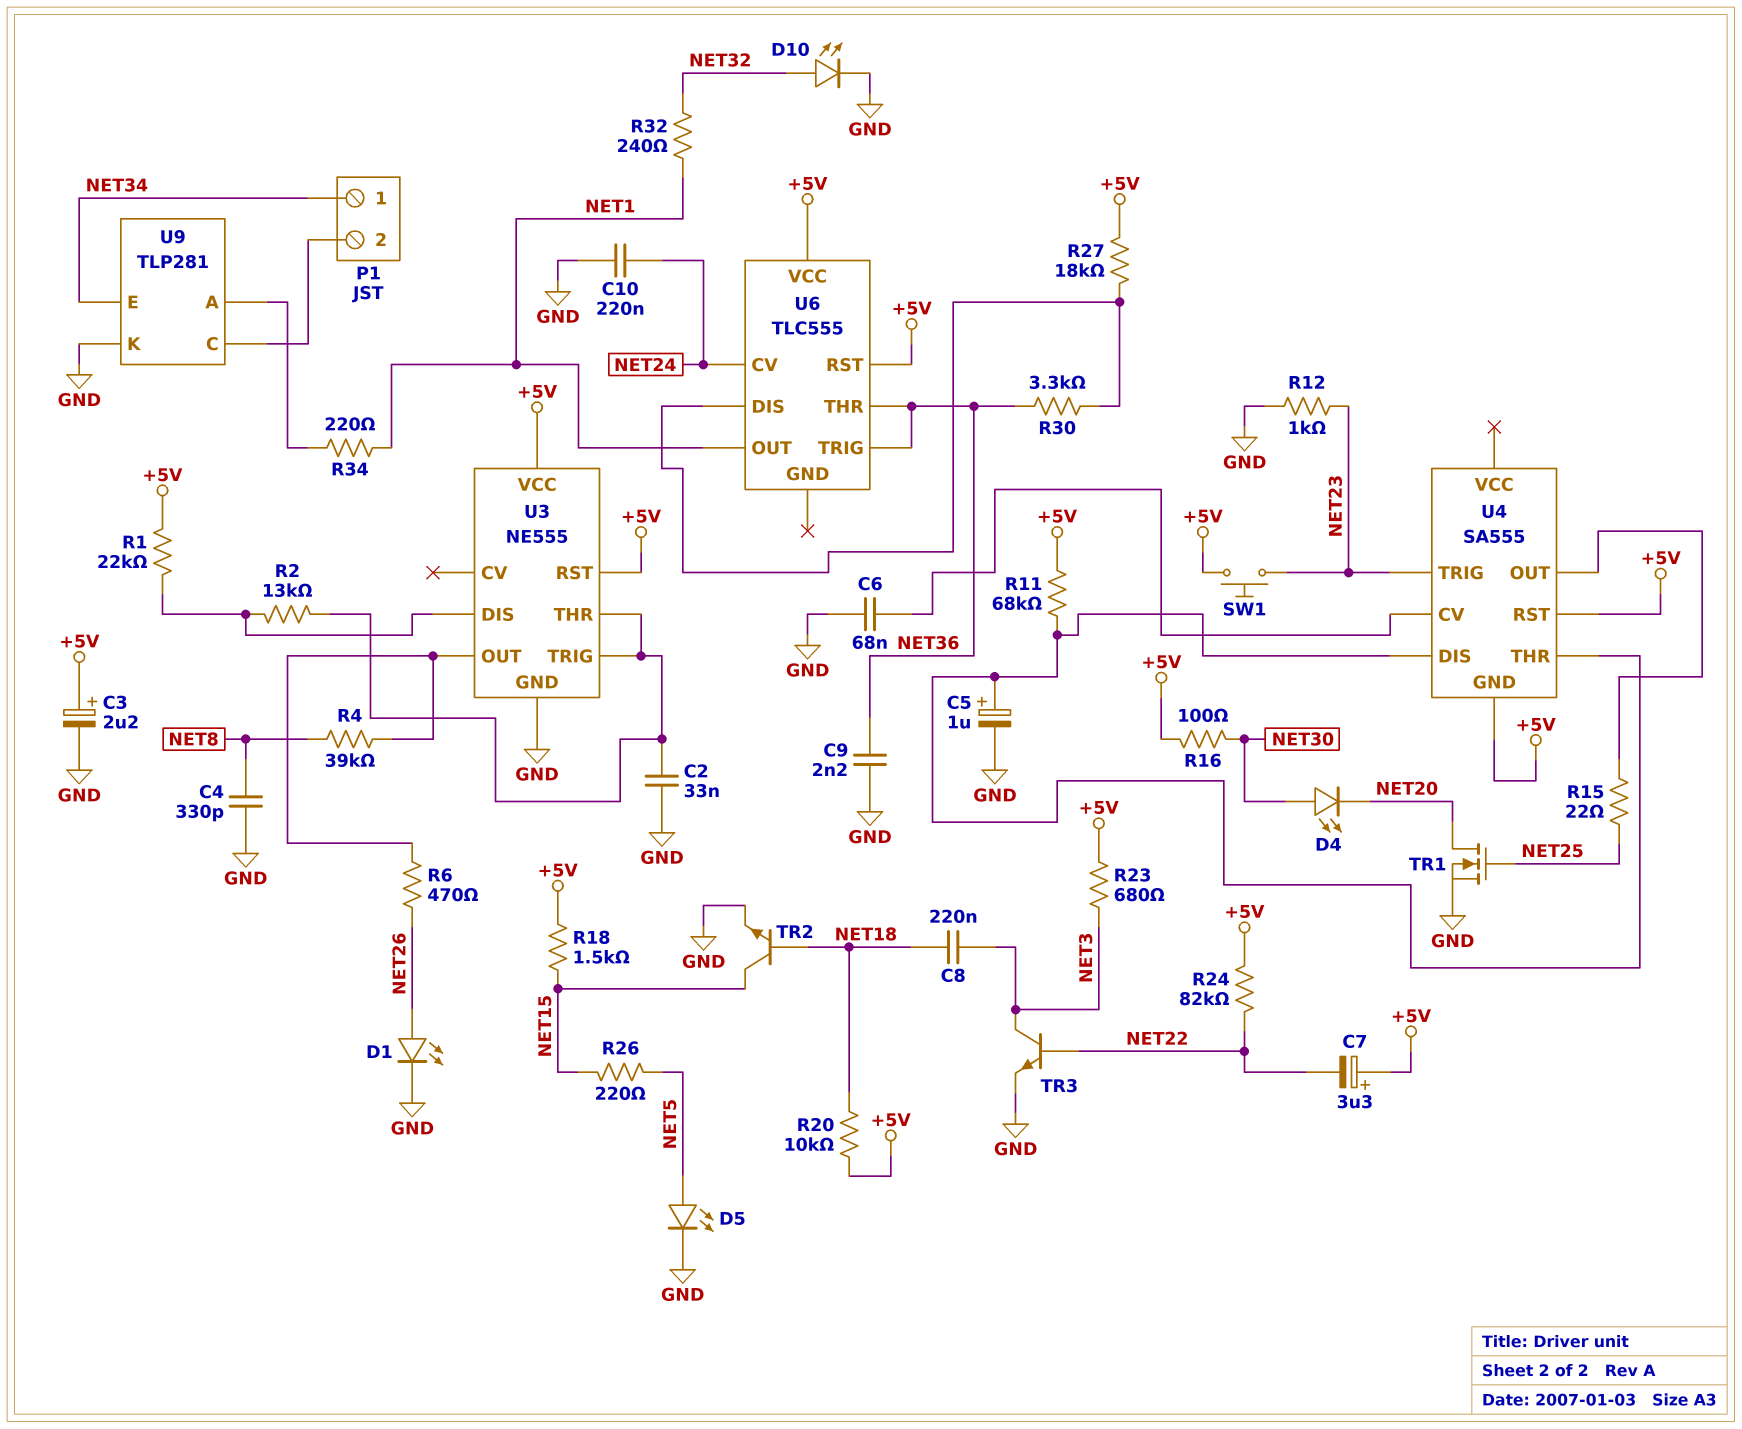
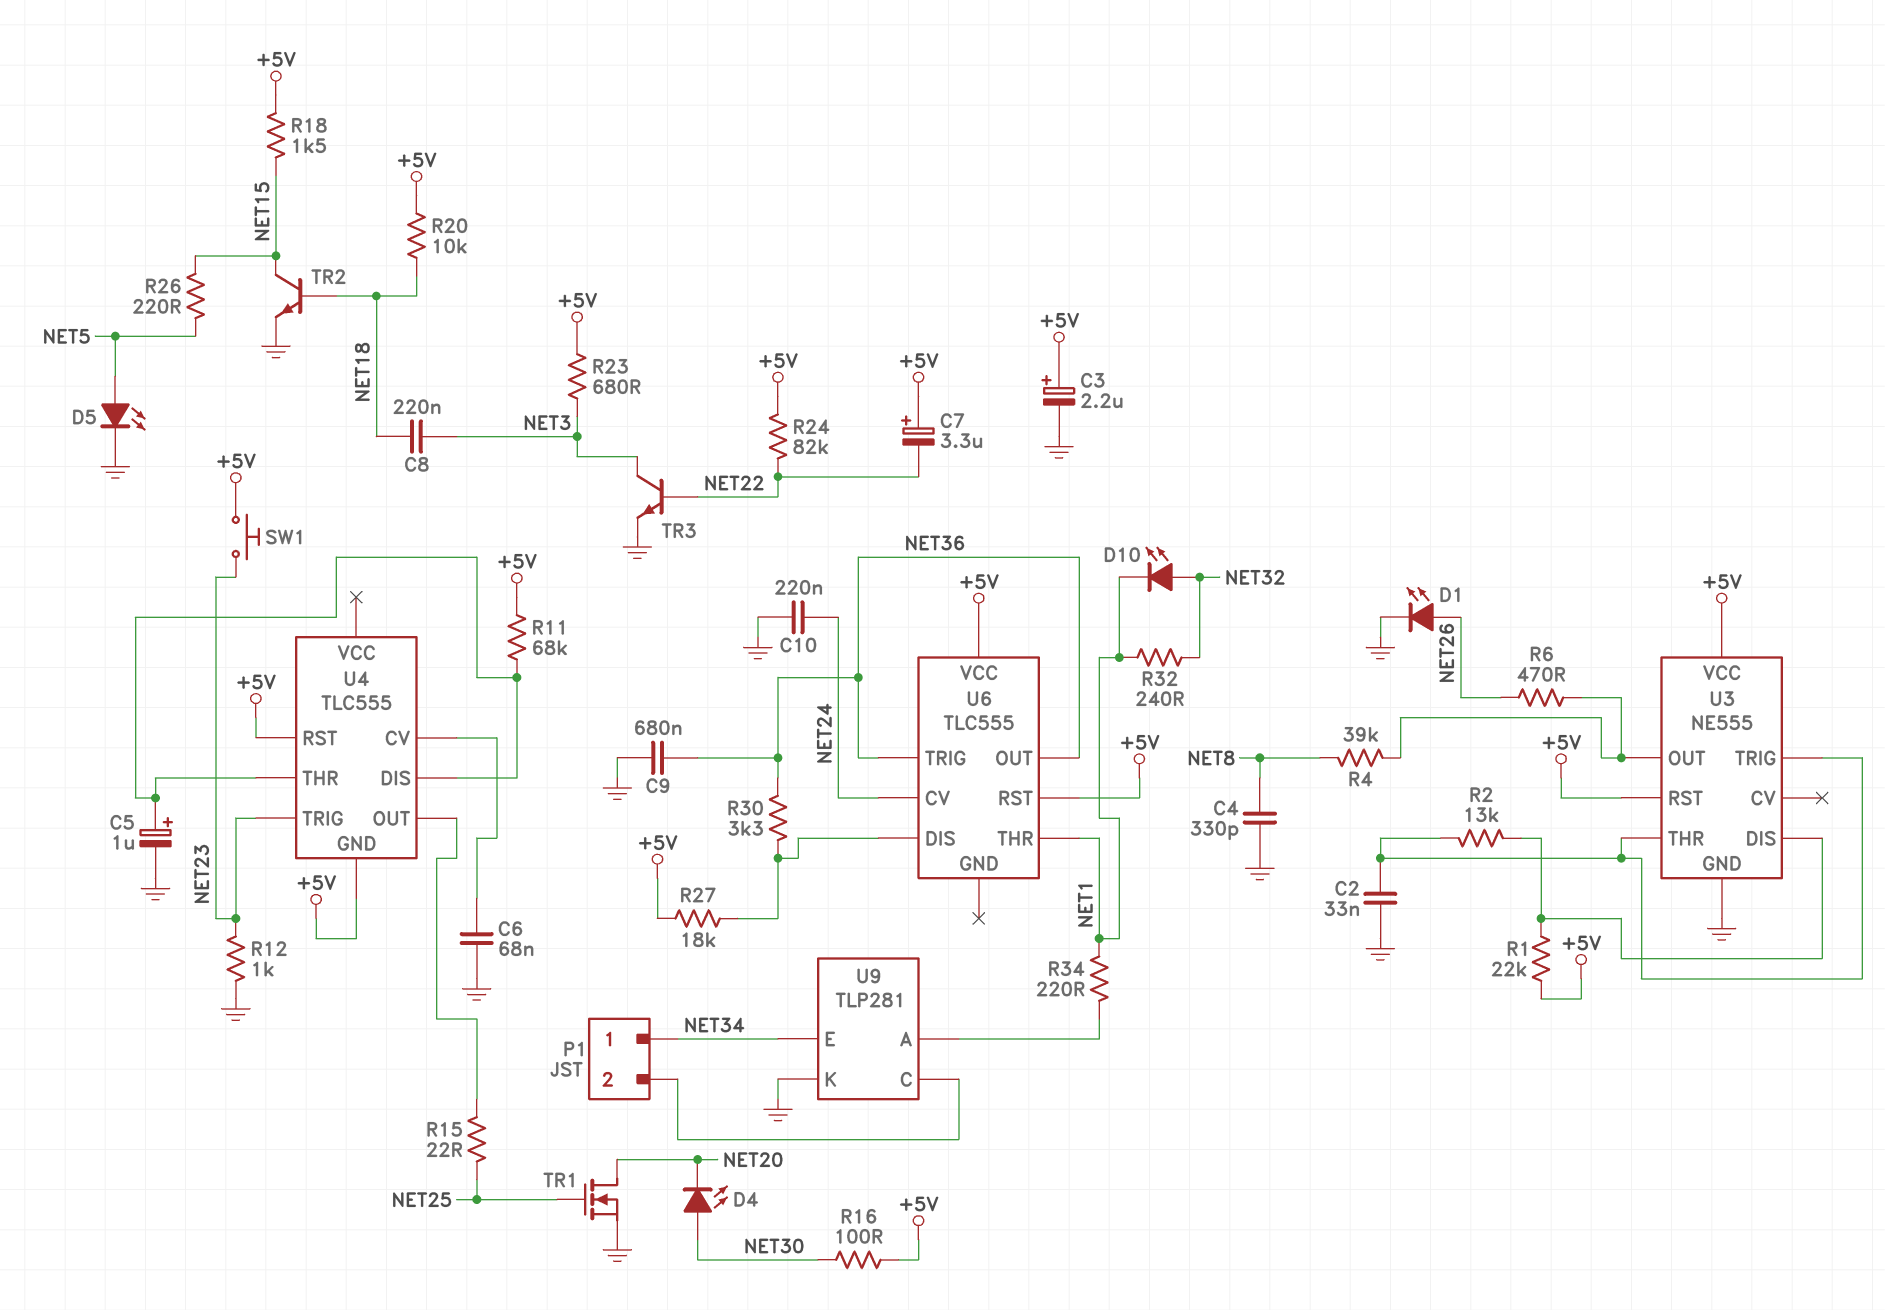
C9: 2.2nF (GND, NET36) -> 680nF (GND, NET36)
D10: LED (A NET32, K GND) -> LED (A NET32, K NET1)
U4: SA555 -> TLC555
U6 pin OUT: NET1 -> NET36
U6 pin THR: NET36 -> NET1

